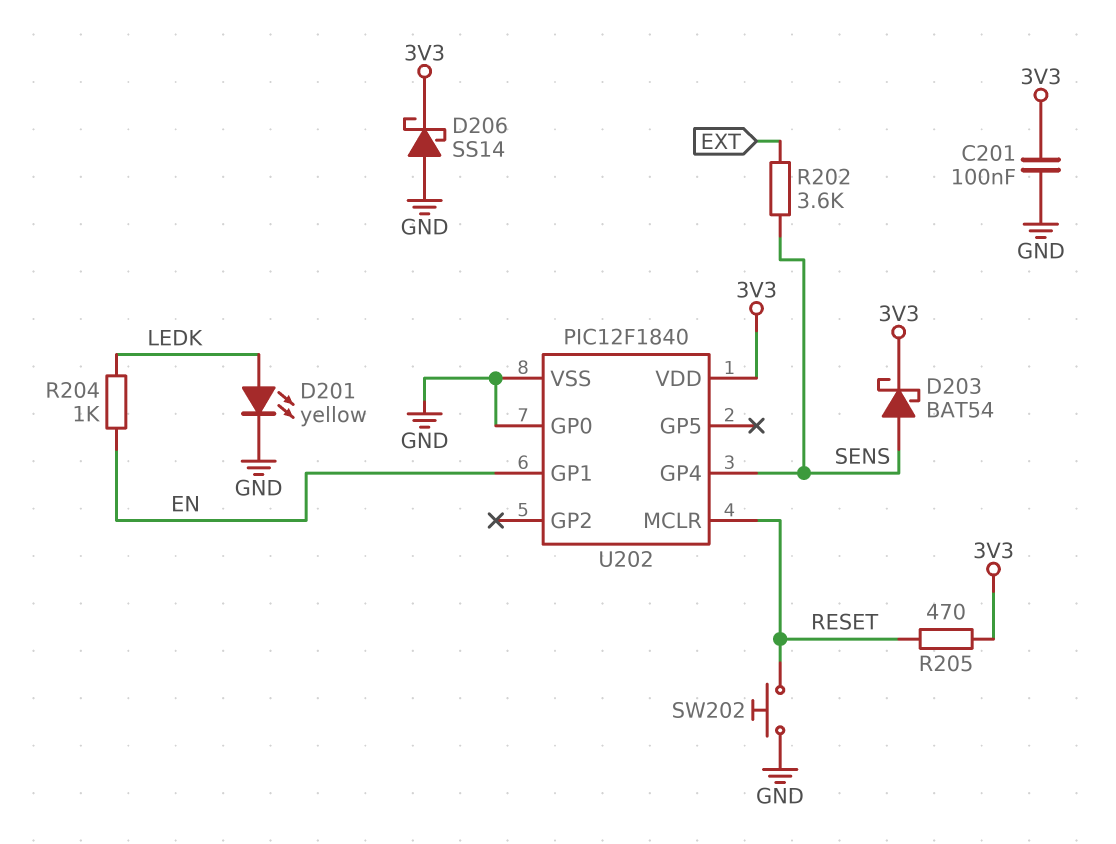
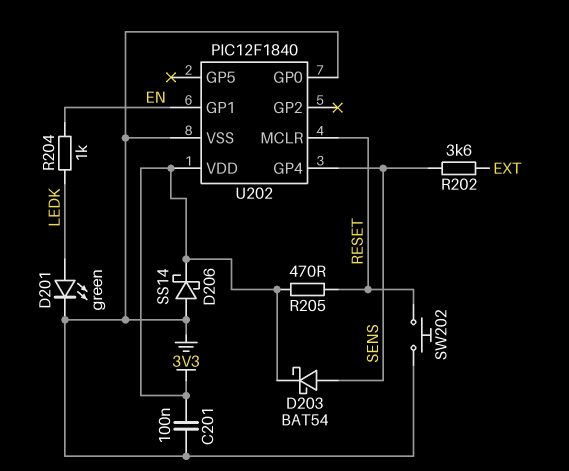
D201: LED yellow (A LEDK, K GND) -> LED green (A LEDK, K GND)

